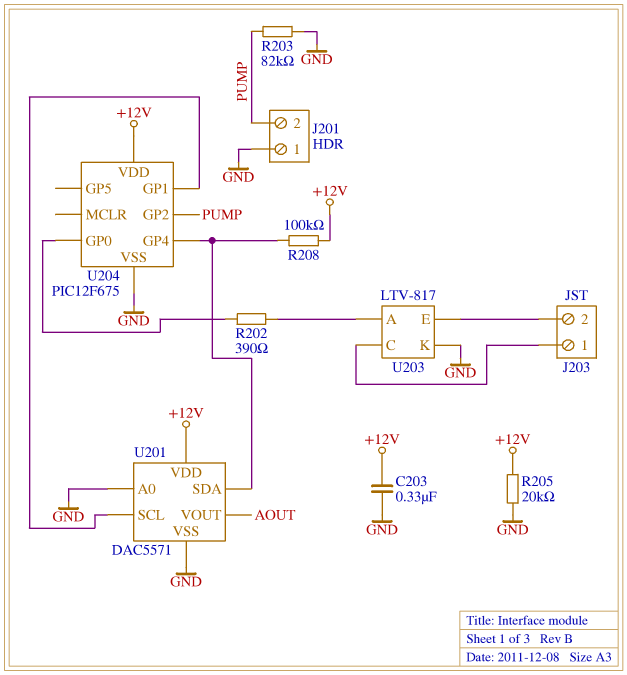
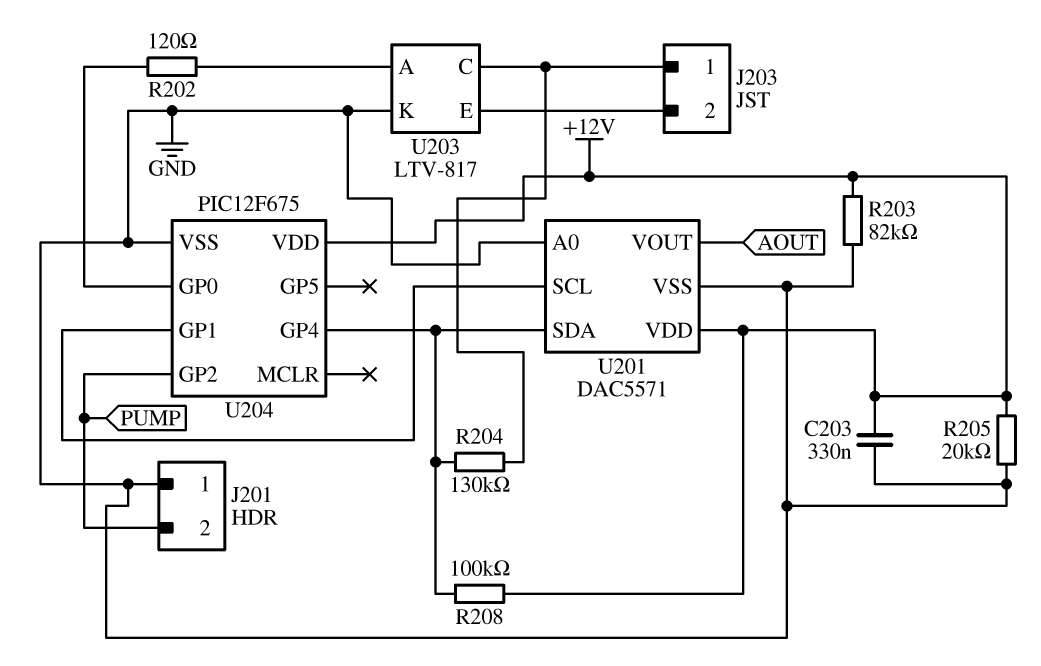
R202: 390 (U203/A, U204/GP0) -> 120 (U203/A, U204/GP0)
R203: 82k (GND, PUMP) -> 82k (+12V, GND)
R204: none -> 130k (J203/1, U201/SDA)

